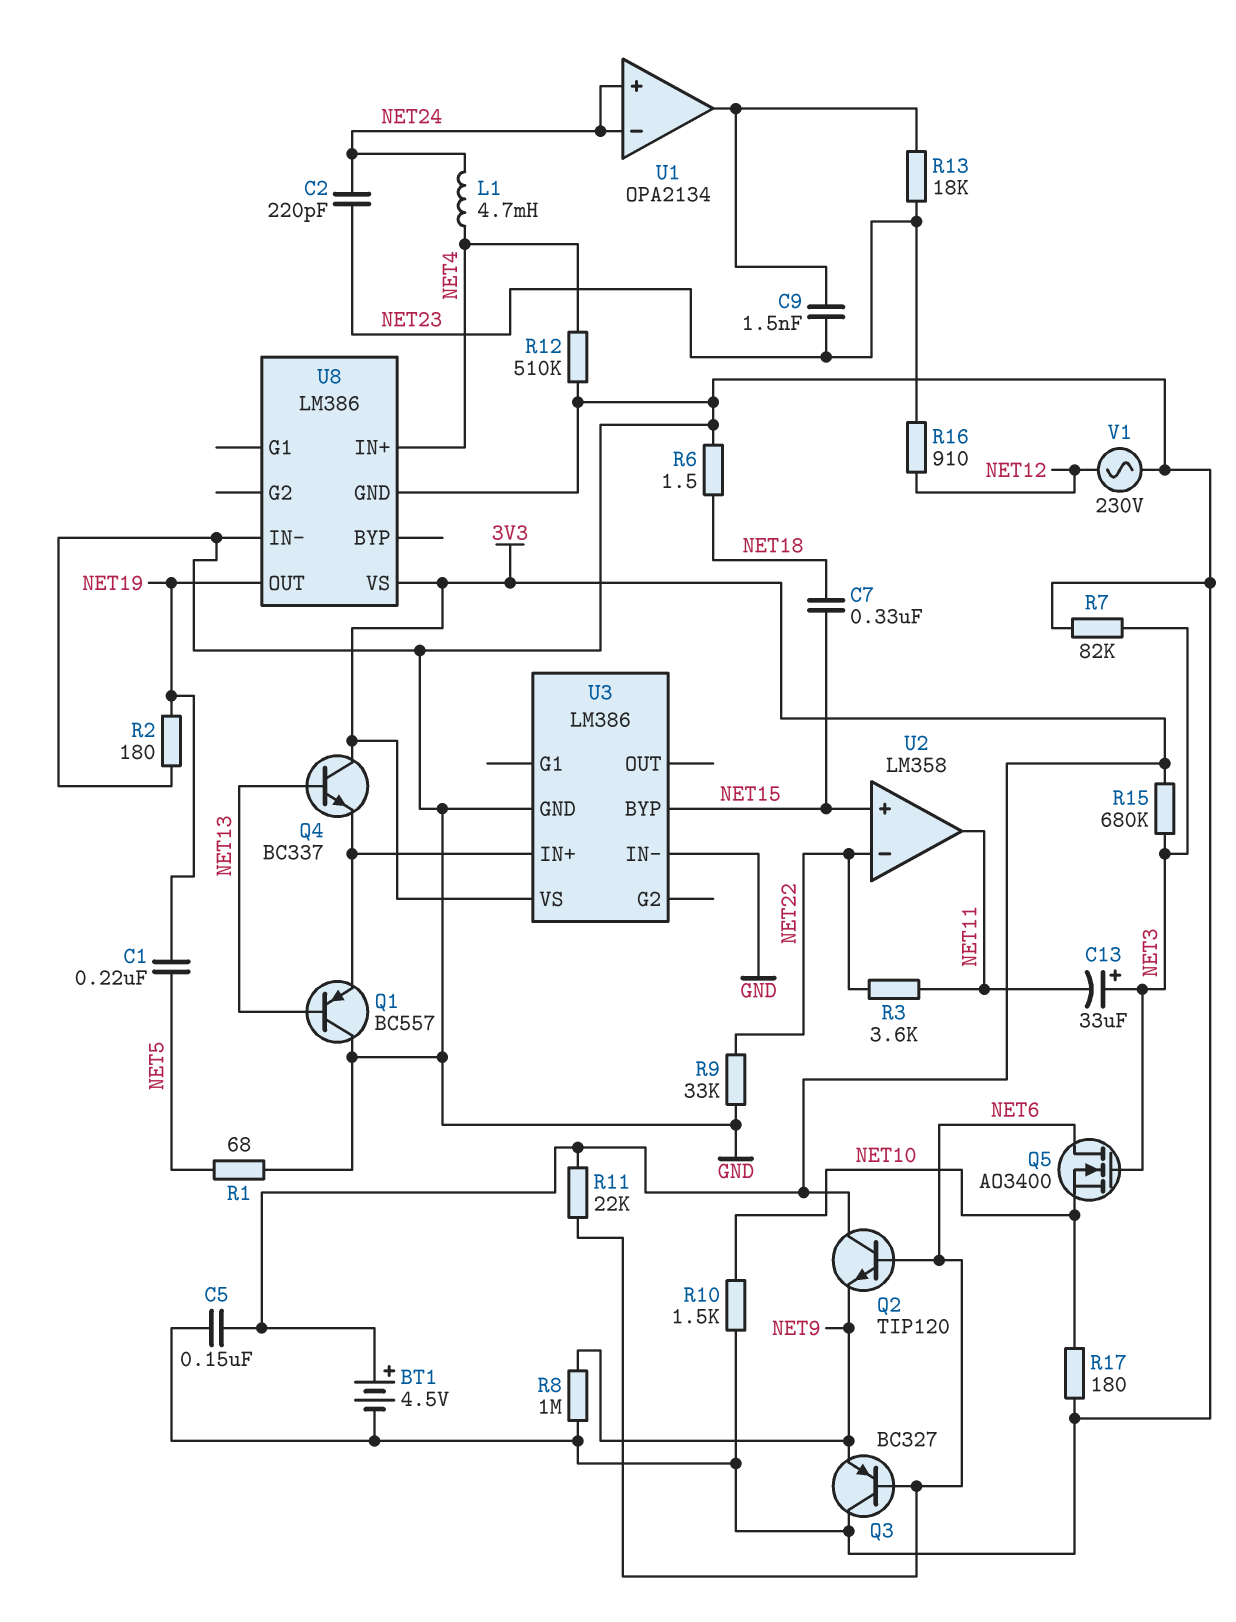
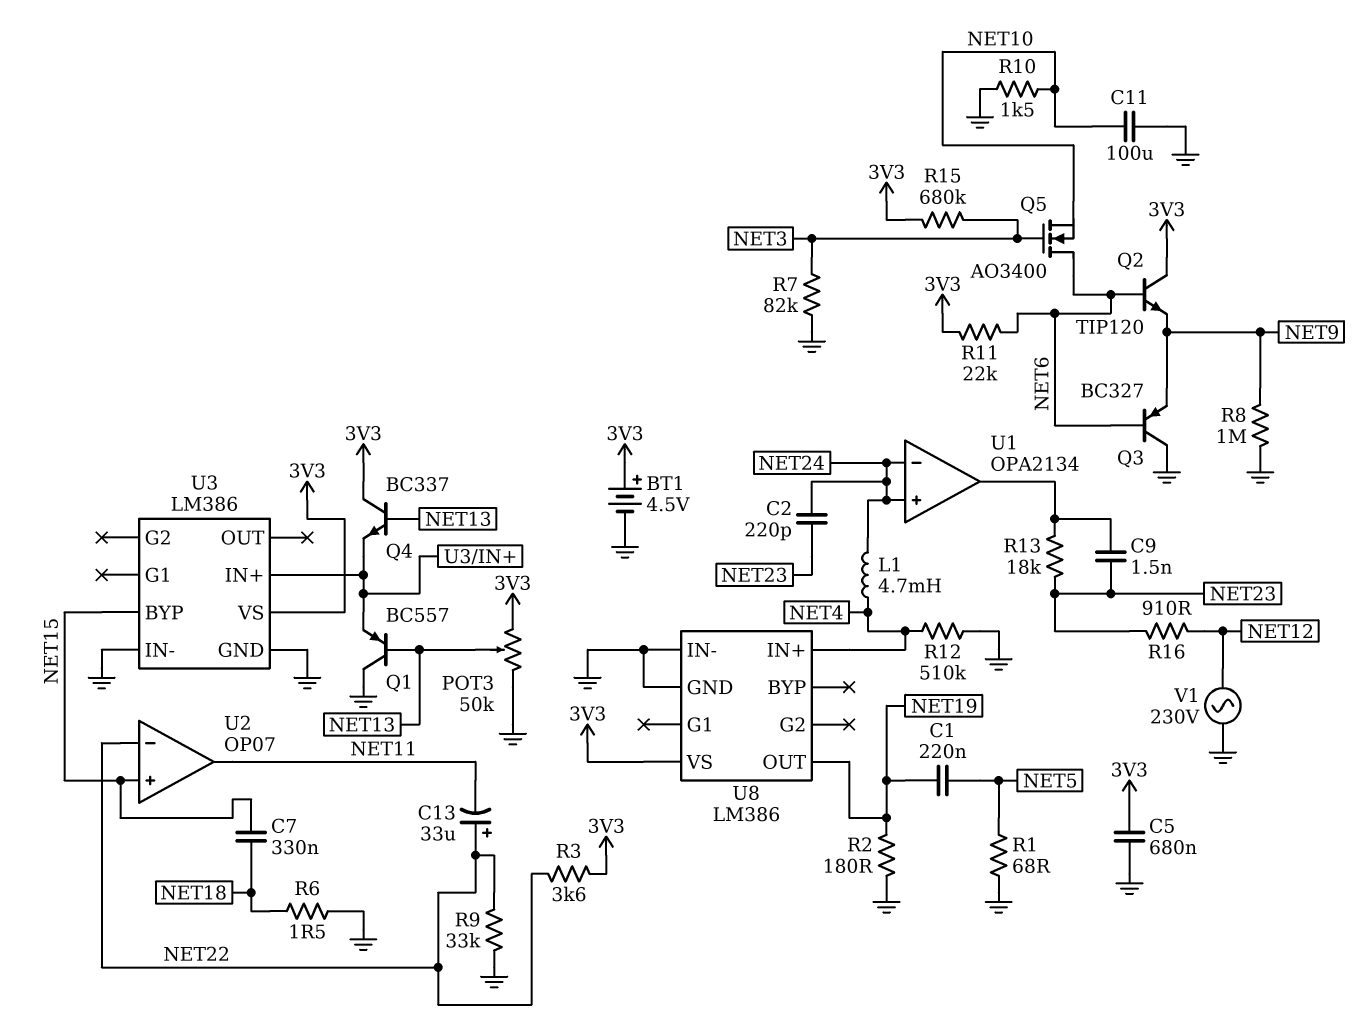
C5: 150nF (3V3, GND) -> 680nF (3V3, GND)
C11: none -> 100uF (GND, NET10)
C13: 33uF (plus NET3, minus NET11) -> 33uF (plus NET22, minus NET11)
POT3: none -> 50k (3V3, GND, wiper NET13)
R3: 3.6k (NET11, NET22) -> 3.6k (3V3, NET22)
R17: 180 (GND, NET10) -> none
U2: LM358 -> OP07

